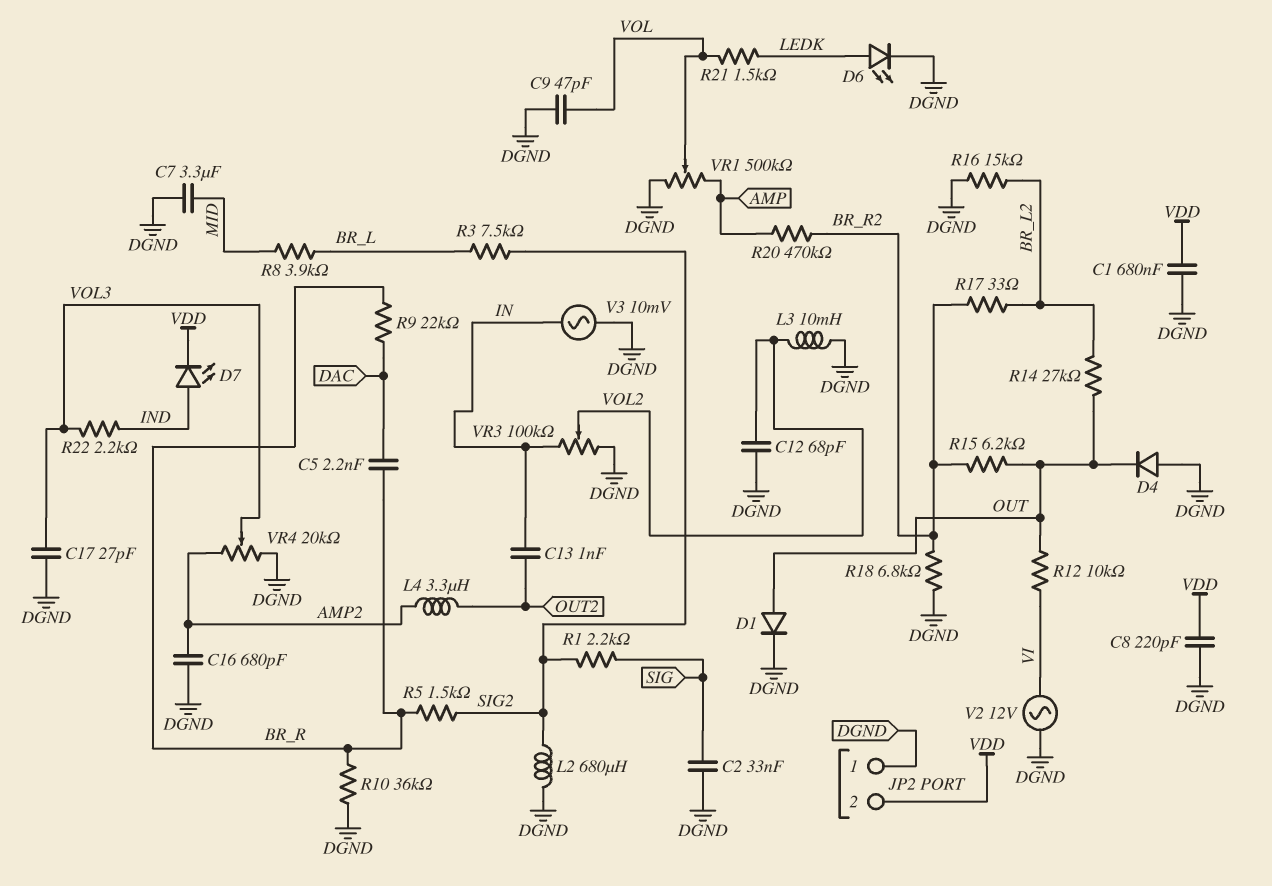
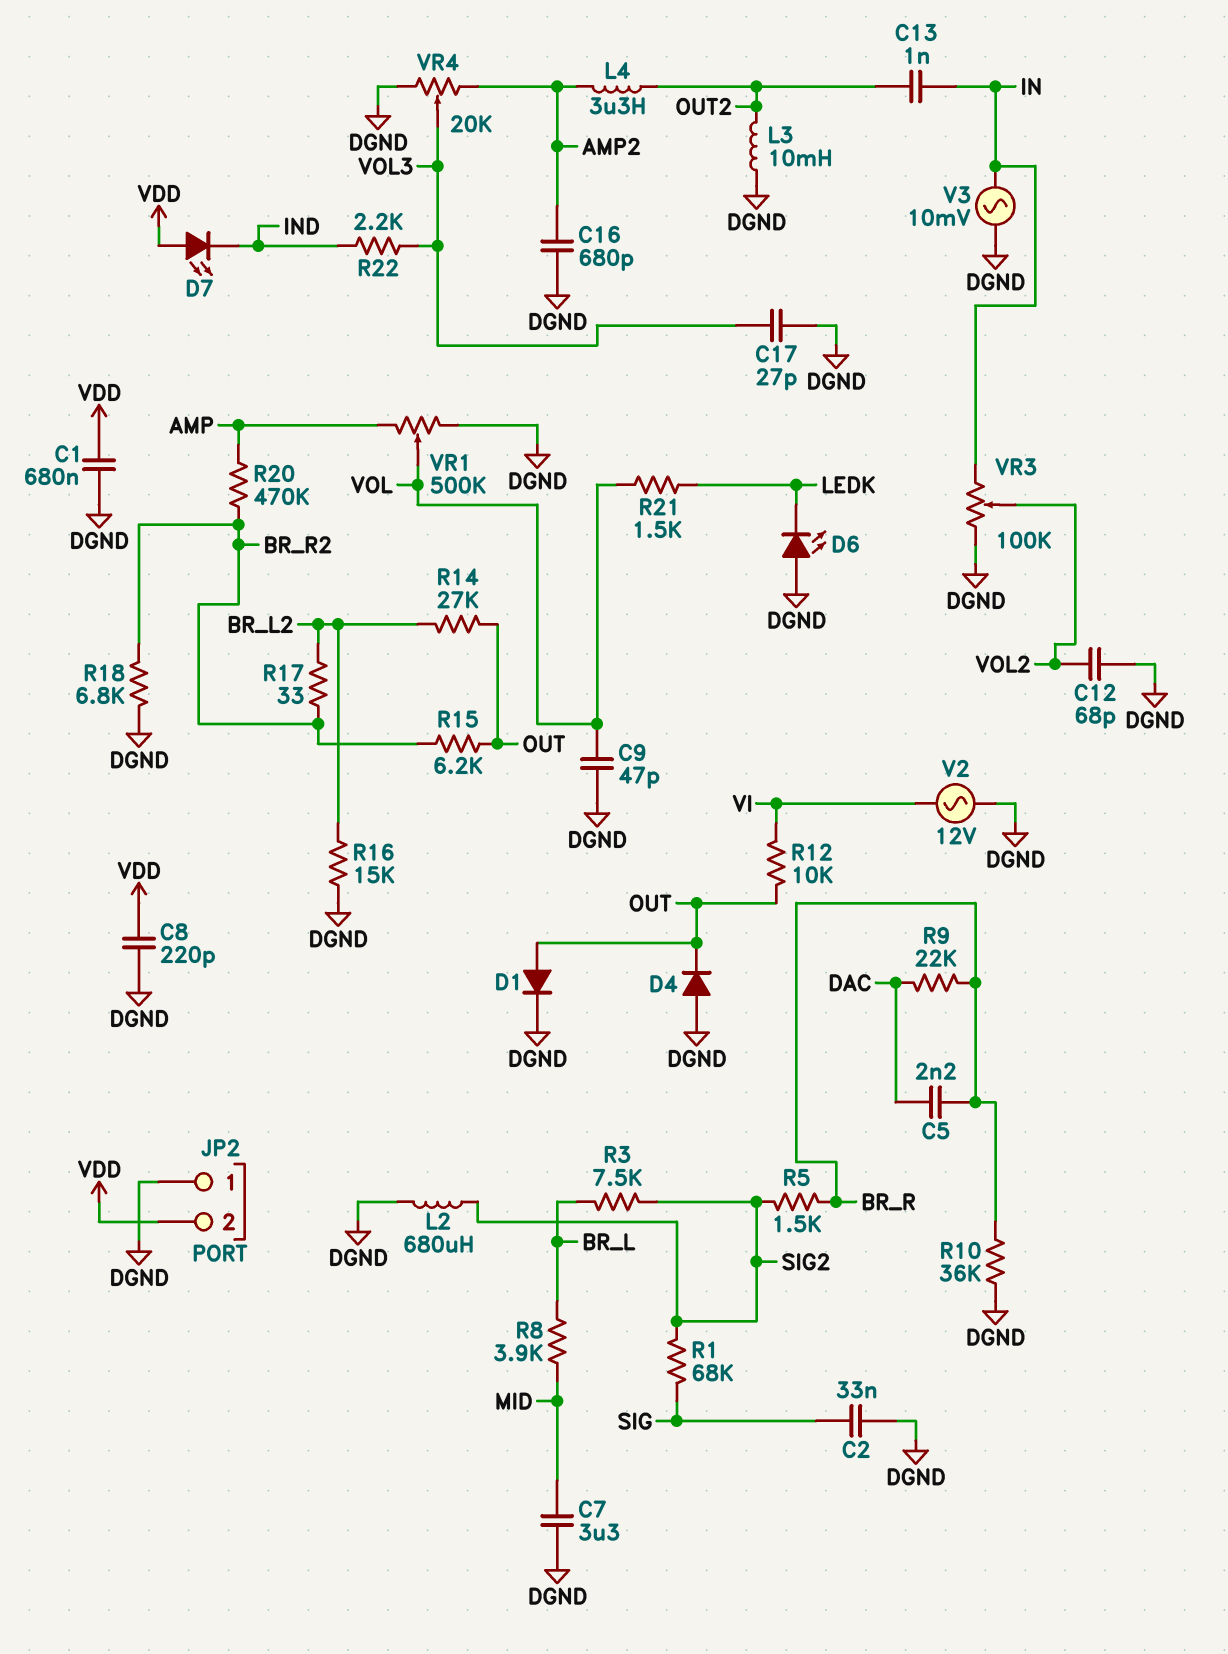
D6: LED (A LEDK, K DGND) -> LED (A DGND, K LEDK)
D7: LED (A IND, K VDD) -> LED (A VDD, K IND)
L3: 10mH (DGND, VOL2) -> 10mH (DGND, OUT2)
R1: 2.2k (SIG, SIG2) -> 68k (SIG, SIG2)

